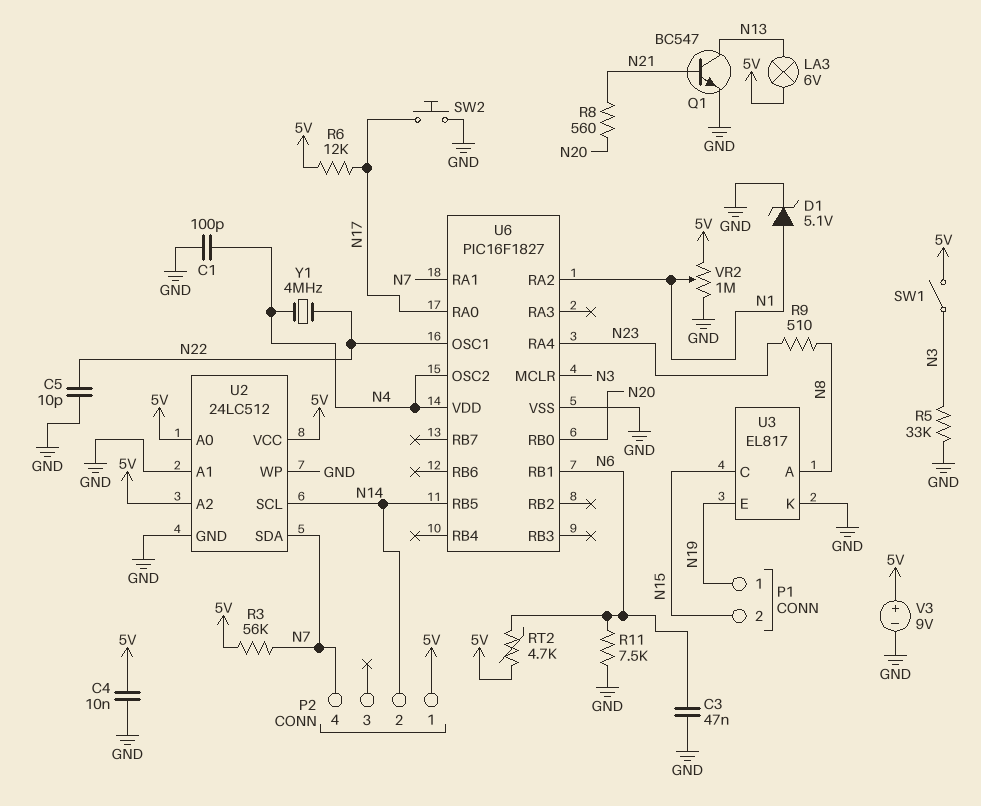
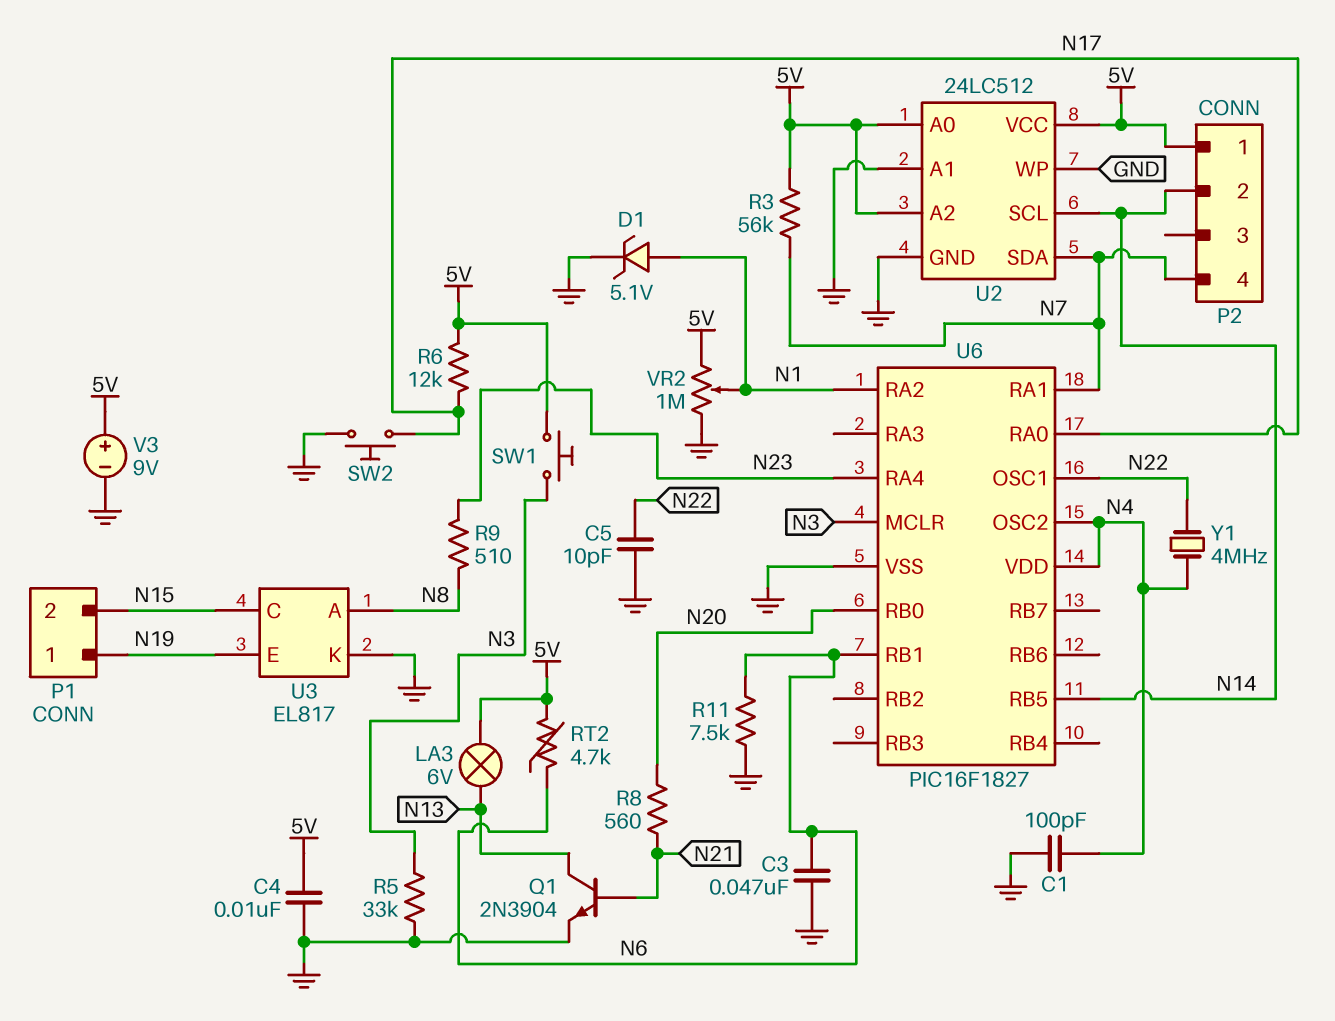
Q1: NPN BC547 (B N21, C N13, E GND) -> NPN 2N3904 (B N21, C N13, E GND)
SW1: switch (5V, N3) -> button (5V, N3)

